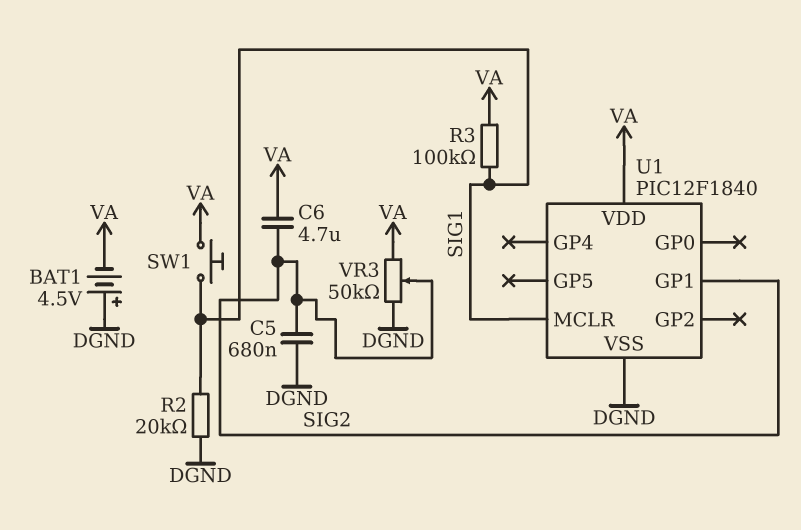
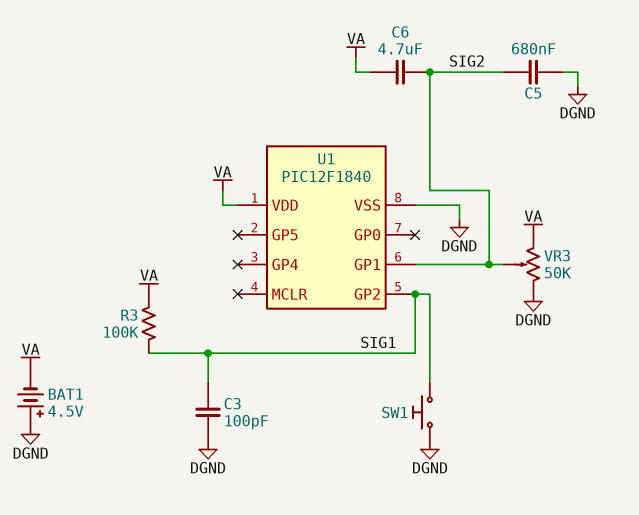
C3: none -> 100pF (DGND, SIG1)
R2: 20k (DGND, SIG1) -> none
SW1: button (SIG1, VA) -> button (DGND, SIG1)
U1 pin GP2: none -> SIG1
U1 pin MCLR: SIG1 -> none

